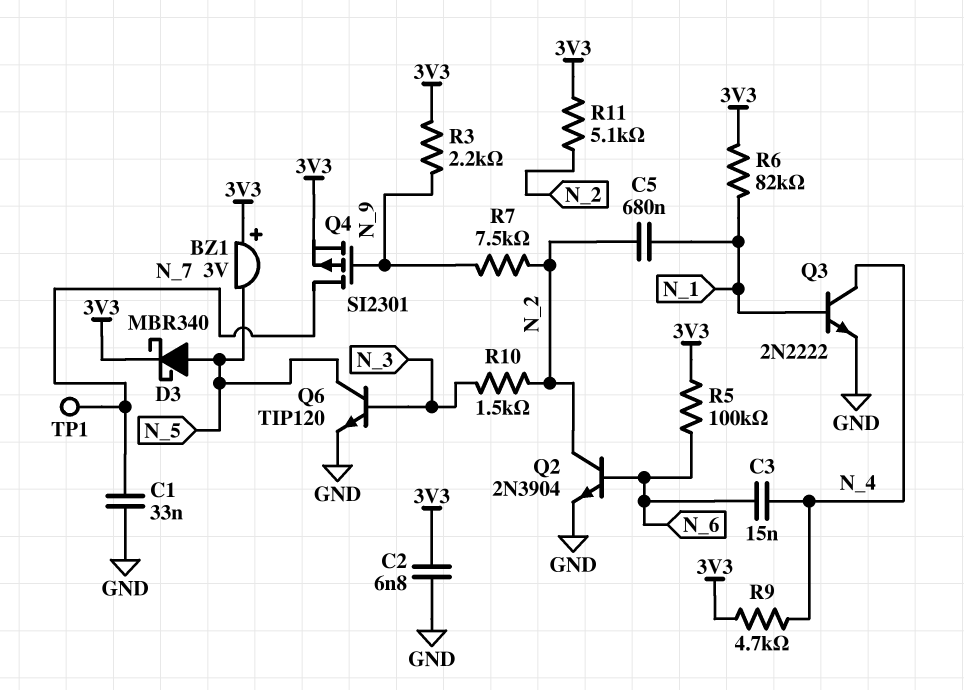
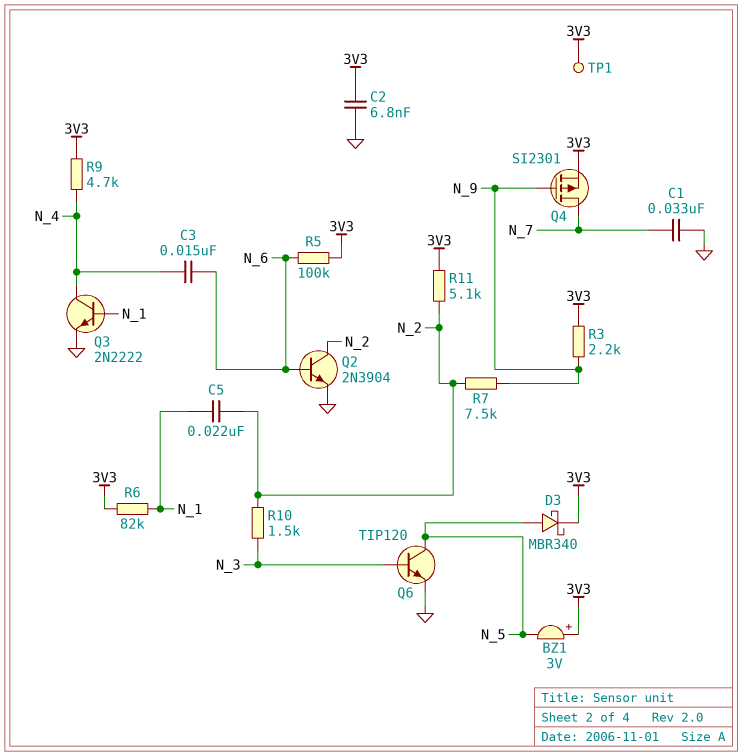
C5: 680nF (N_1, N_2) -> 22nF (N_1, N_2)
TP1: test point (N_7) -> test point (3V3)

